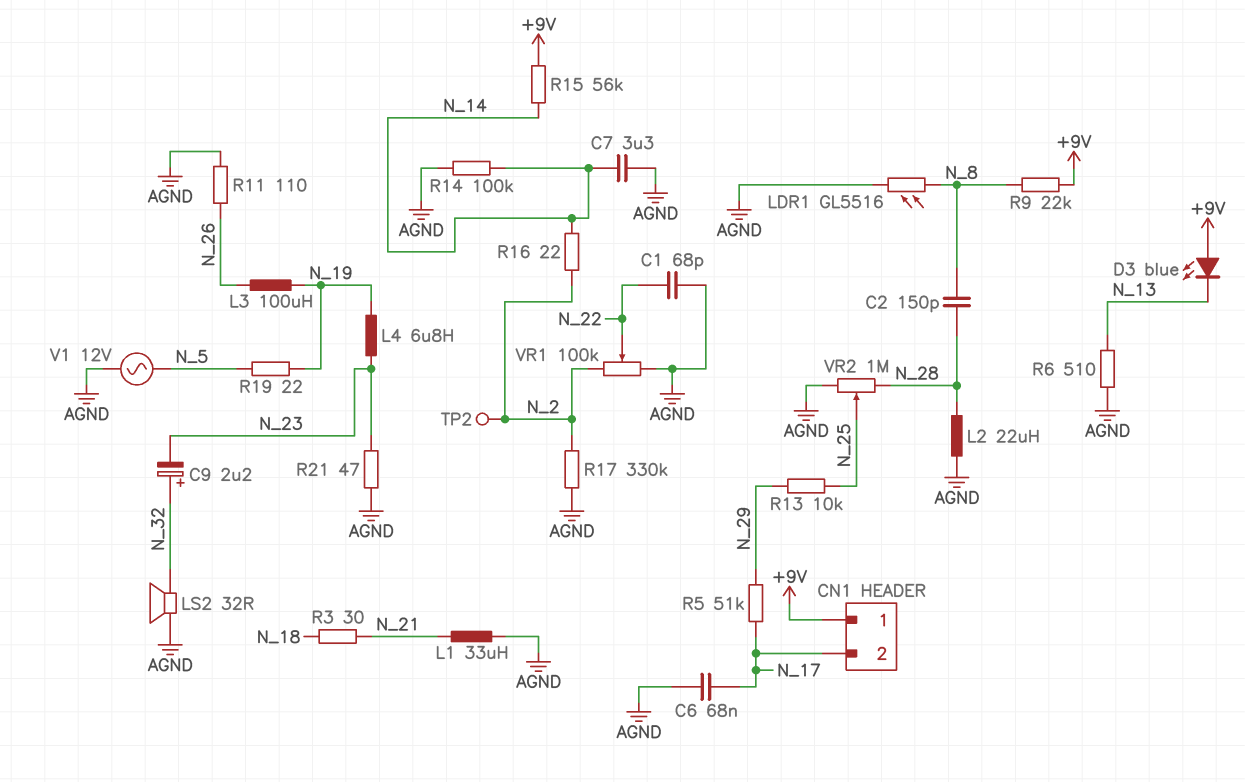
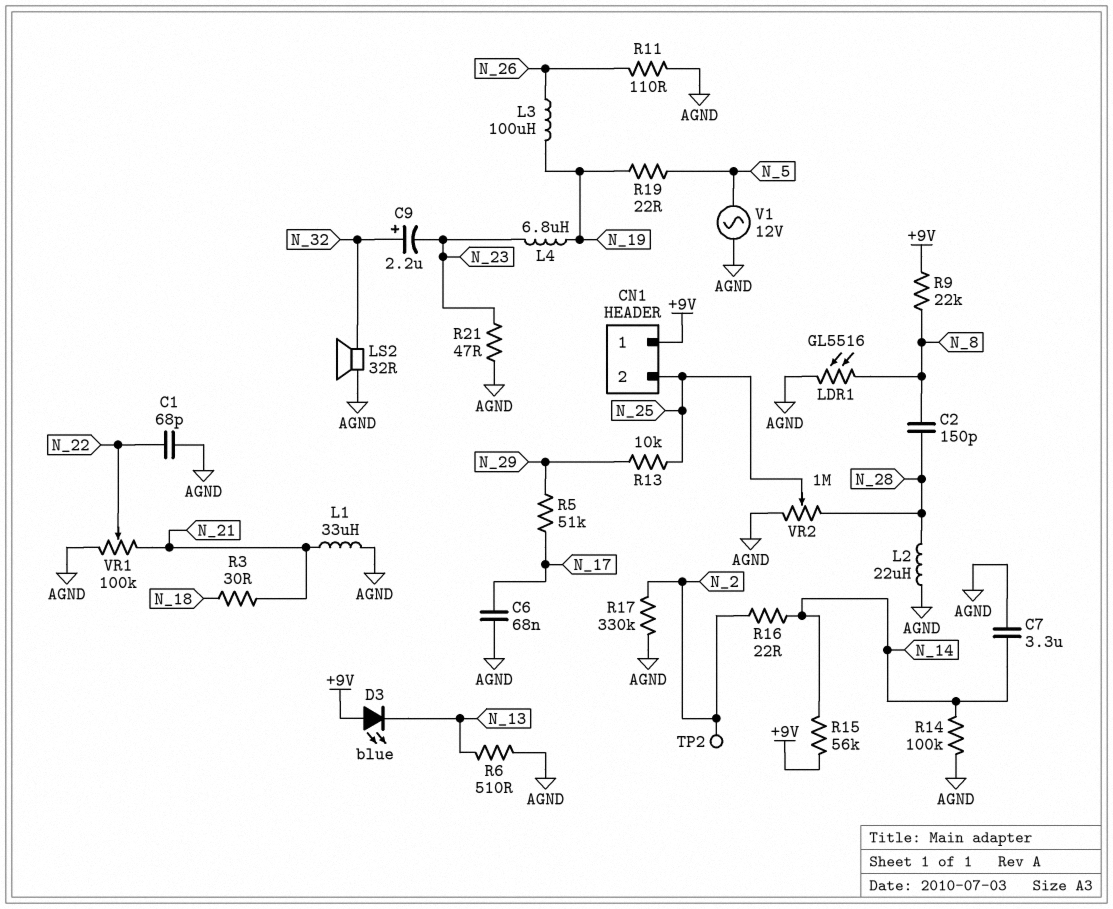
CN1 pin 2: N_17 -> N_25
VR1: 100k (AGND, N_2, wiper N_22) -> 100k (AGND, N_21, wiper N_22)

